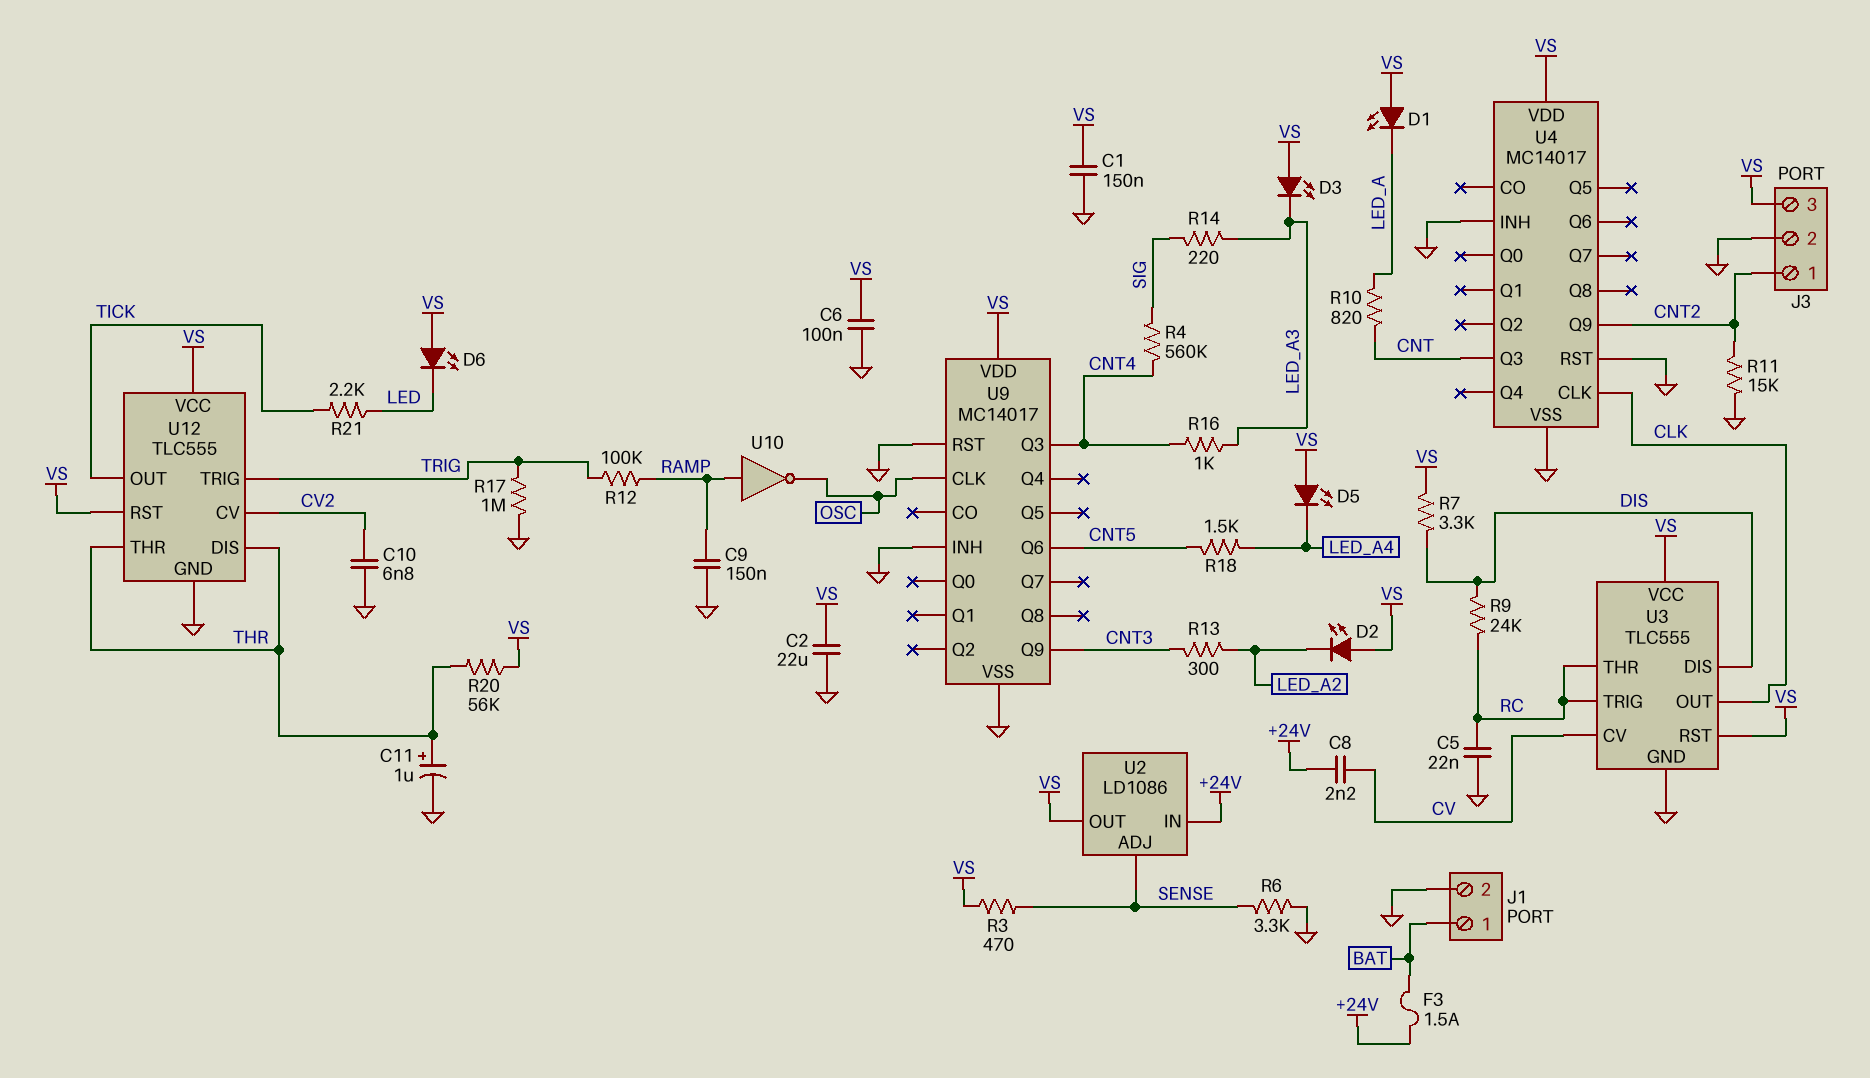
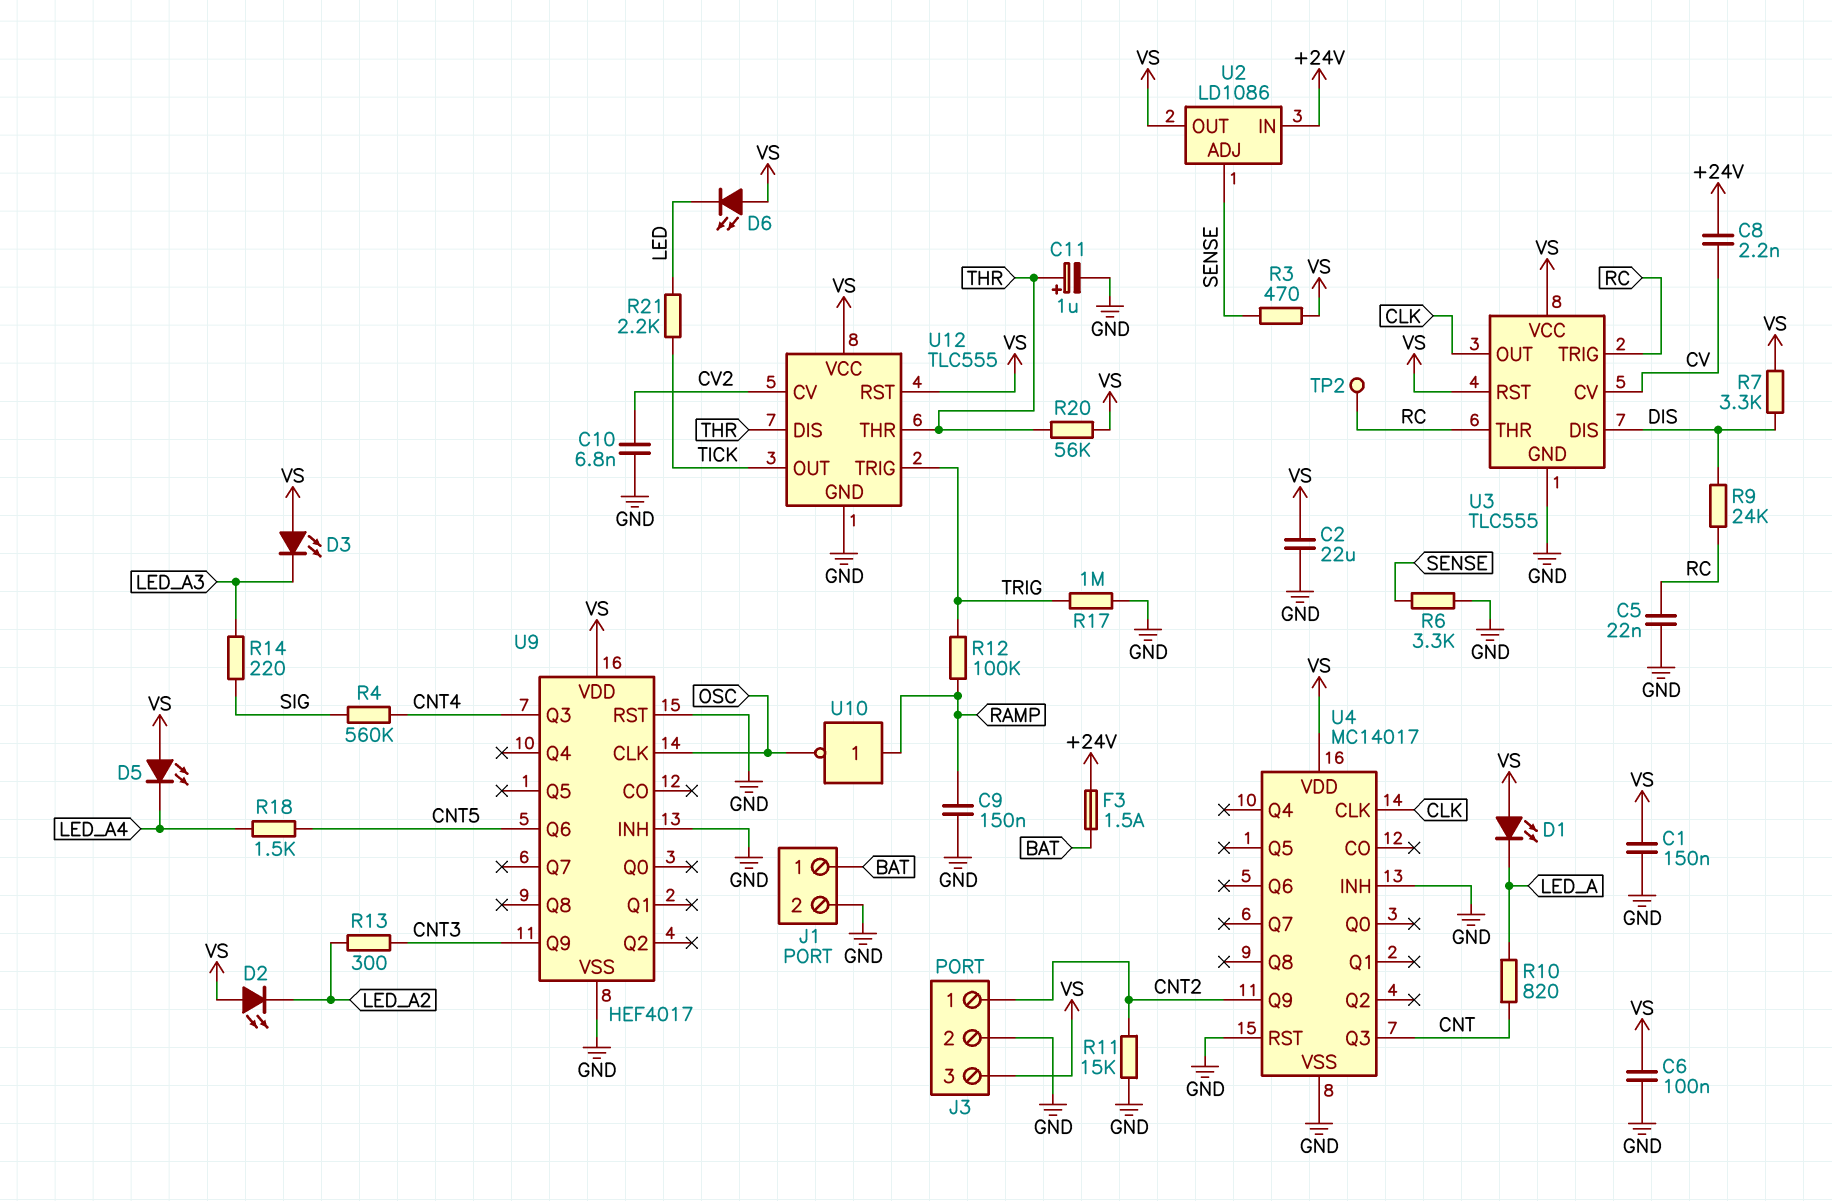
R16: 1k (CNT4, LED_A3) -> none
TP2: none -> test point (RC)
U9: MC14017 -> HEF4017

